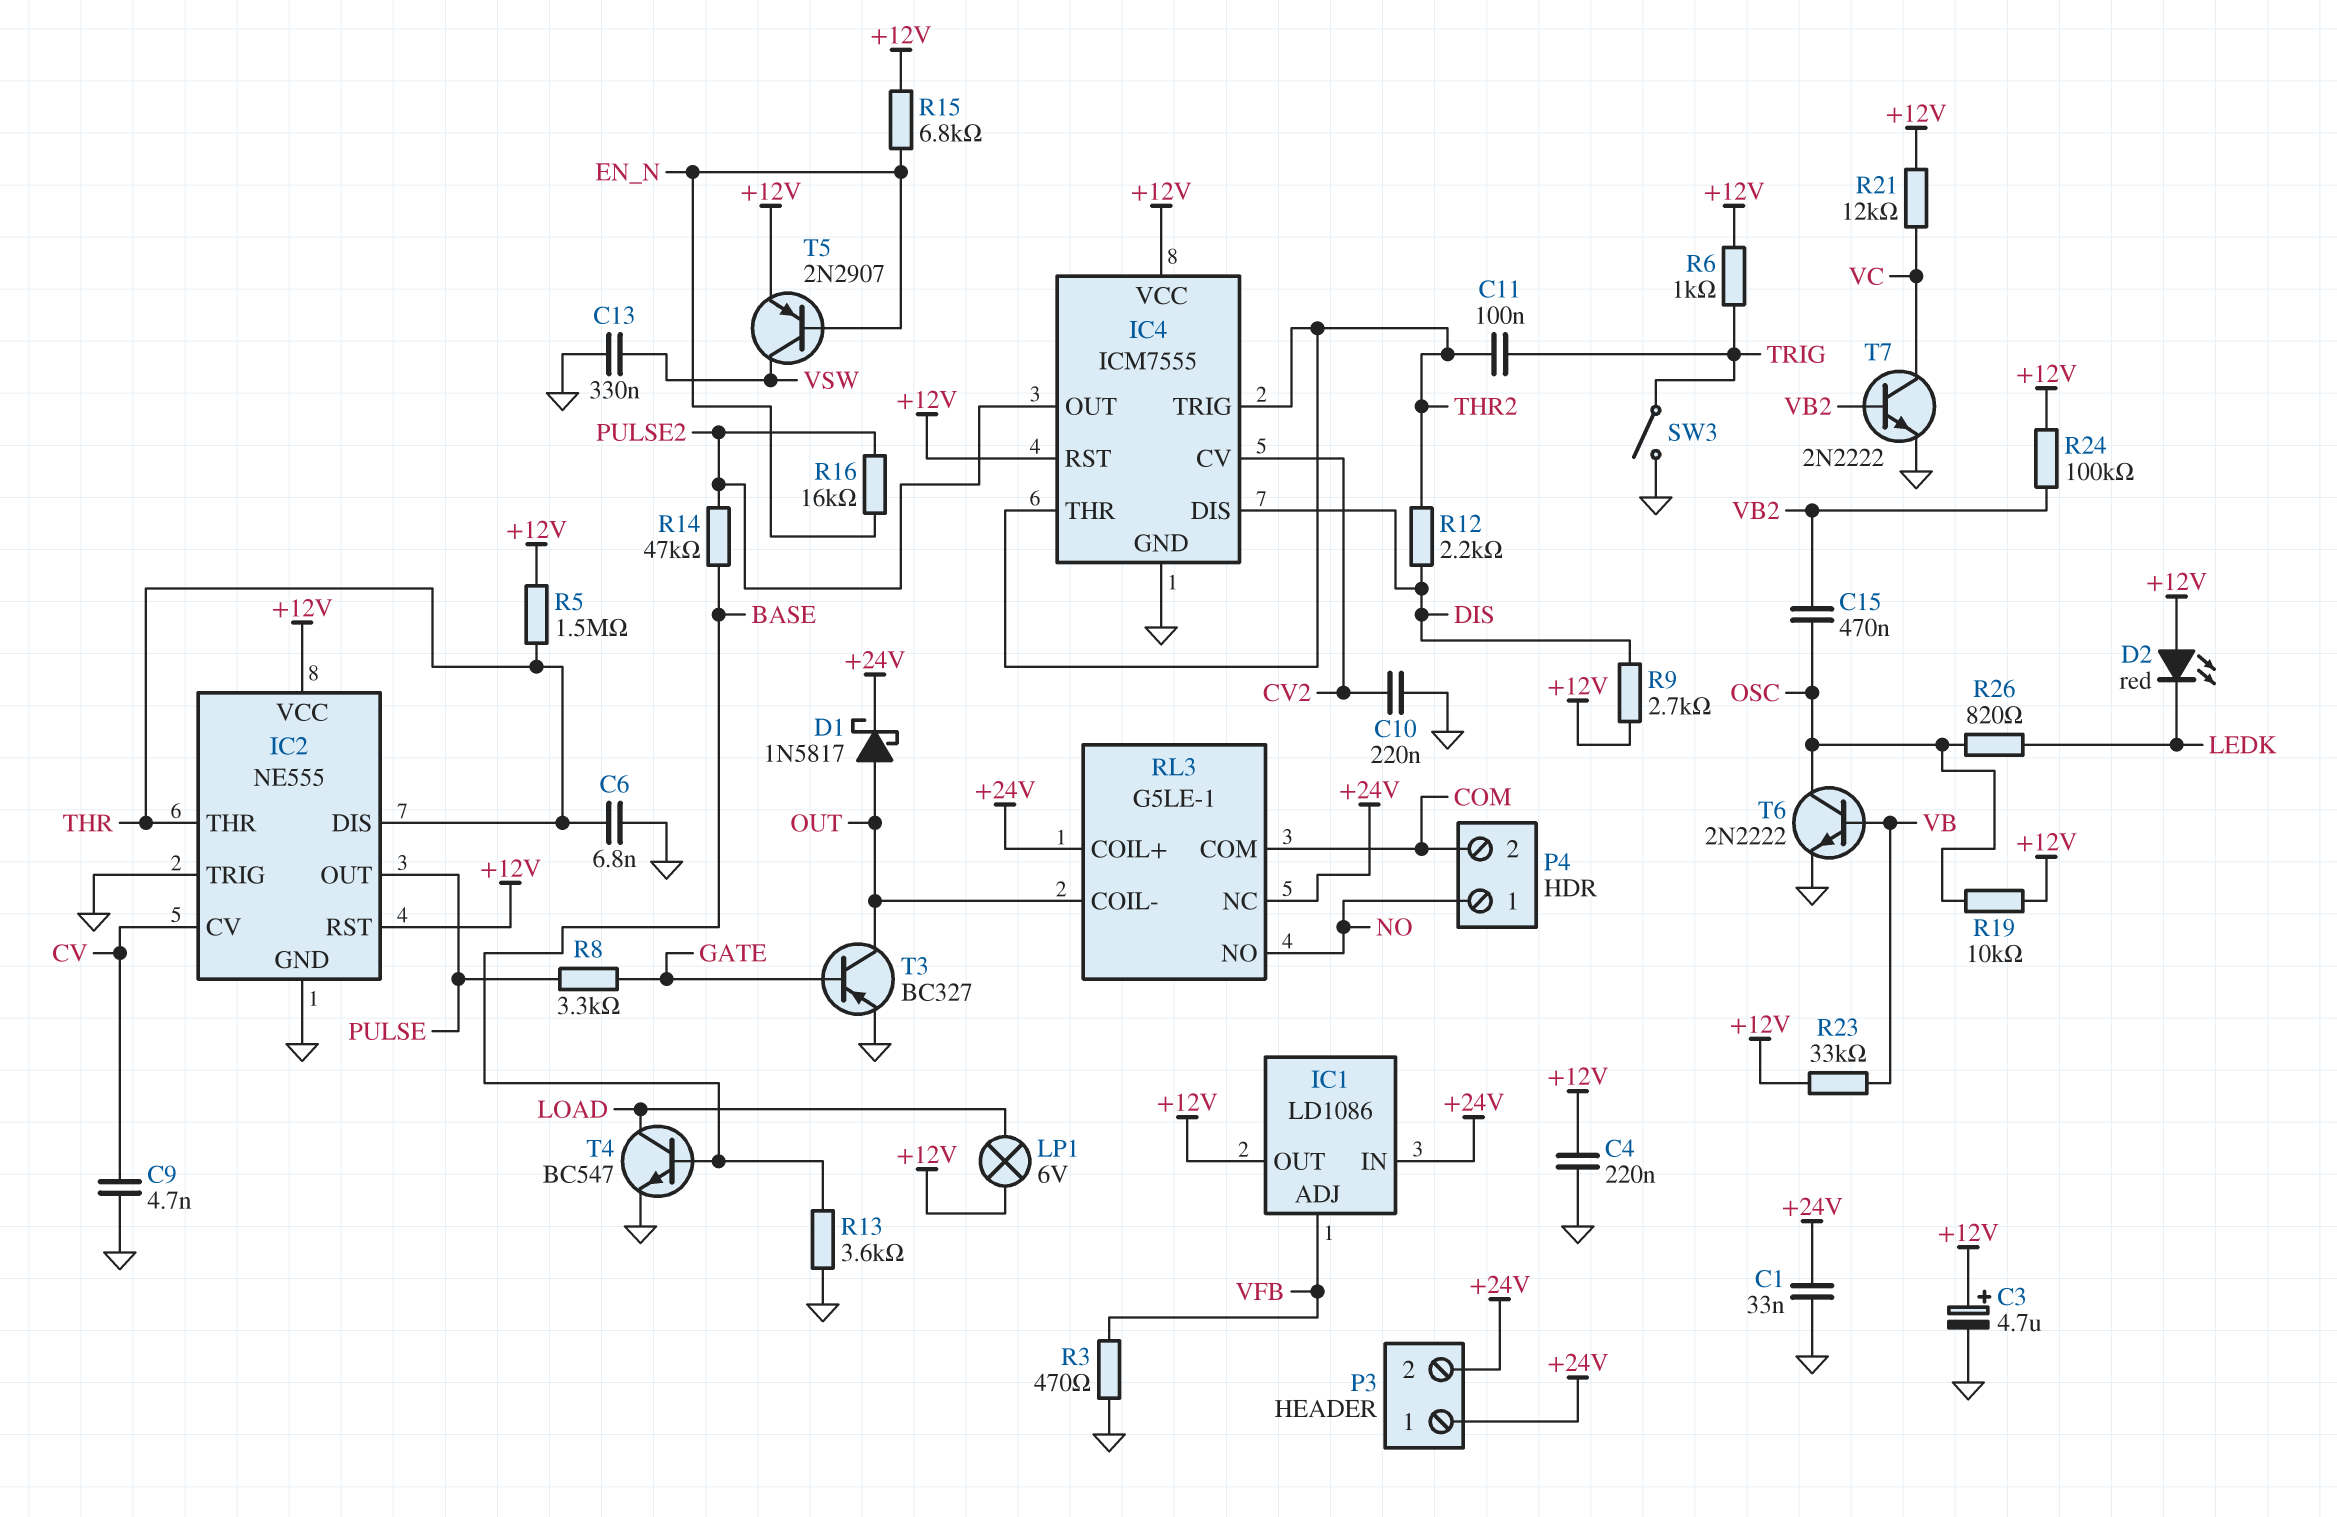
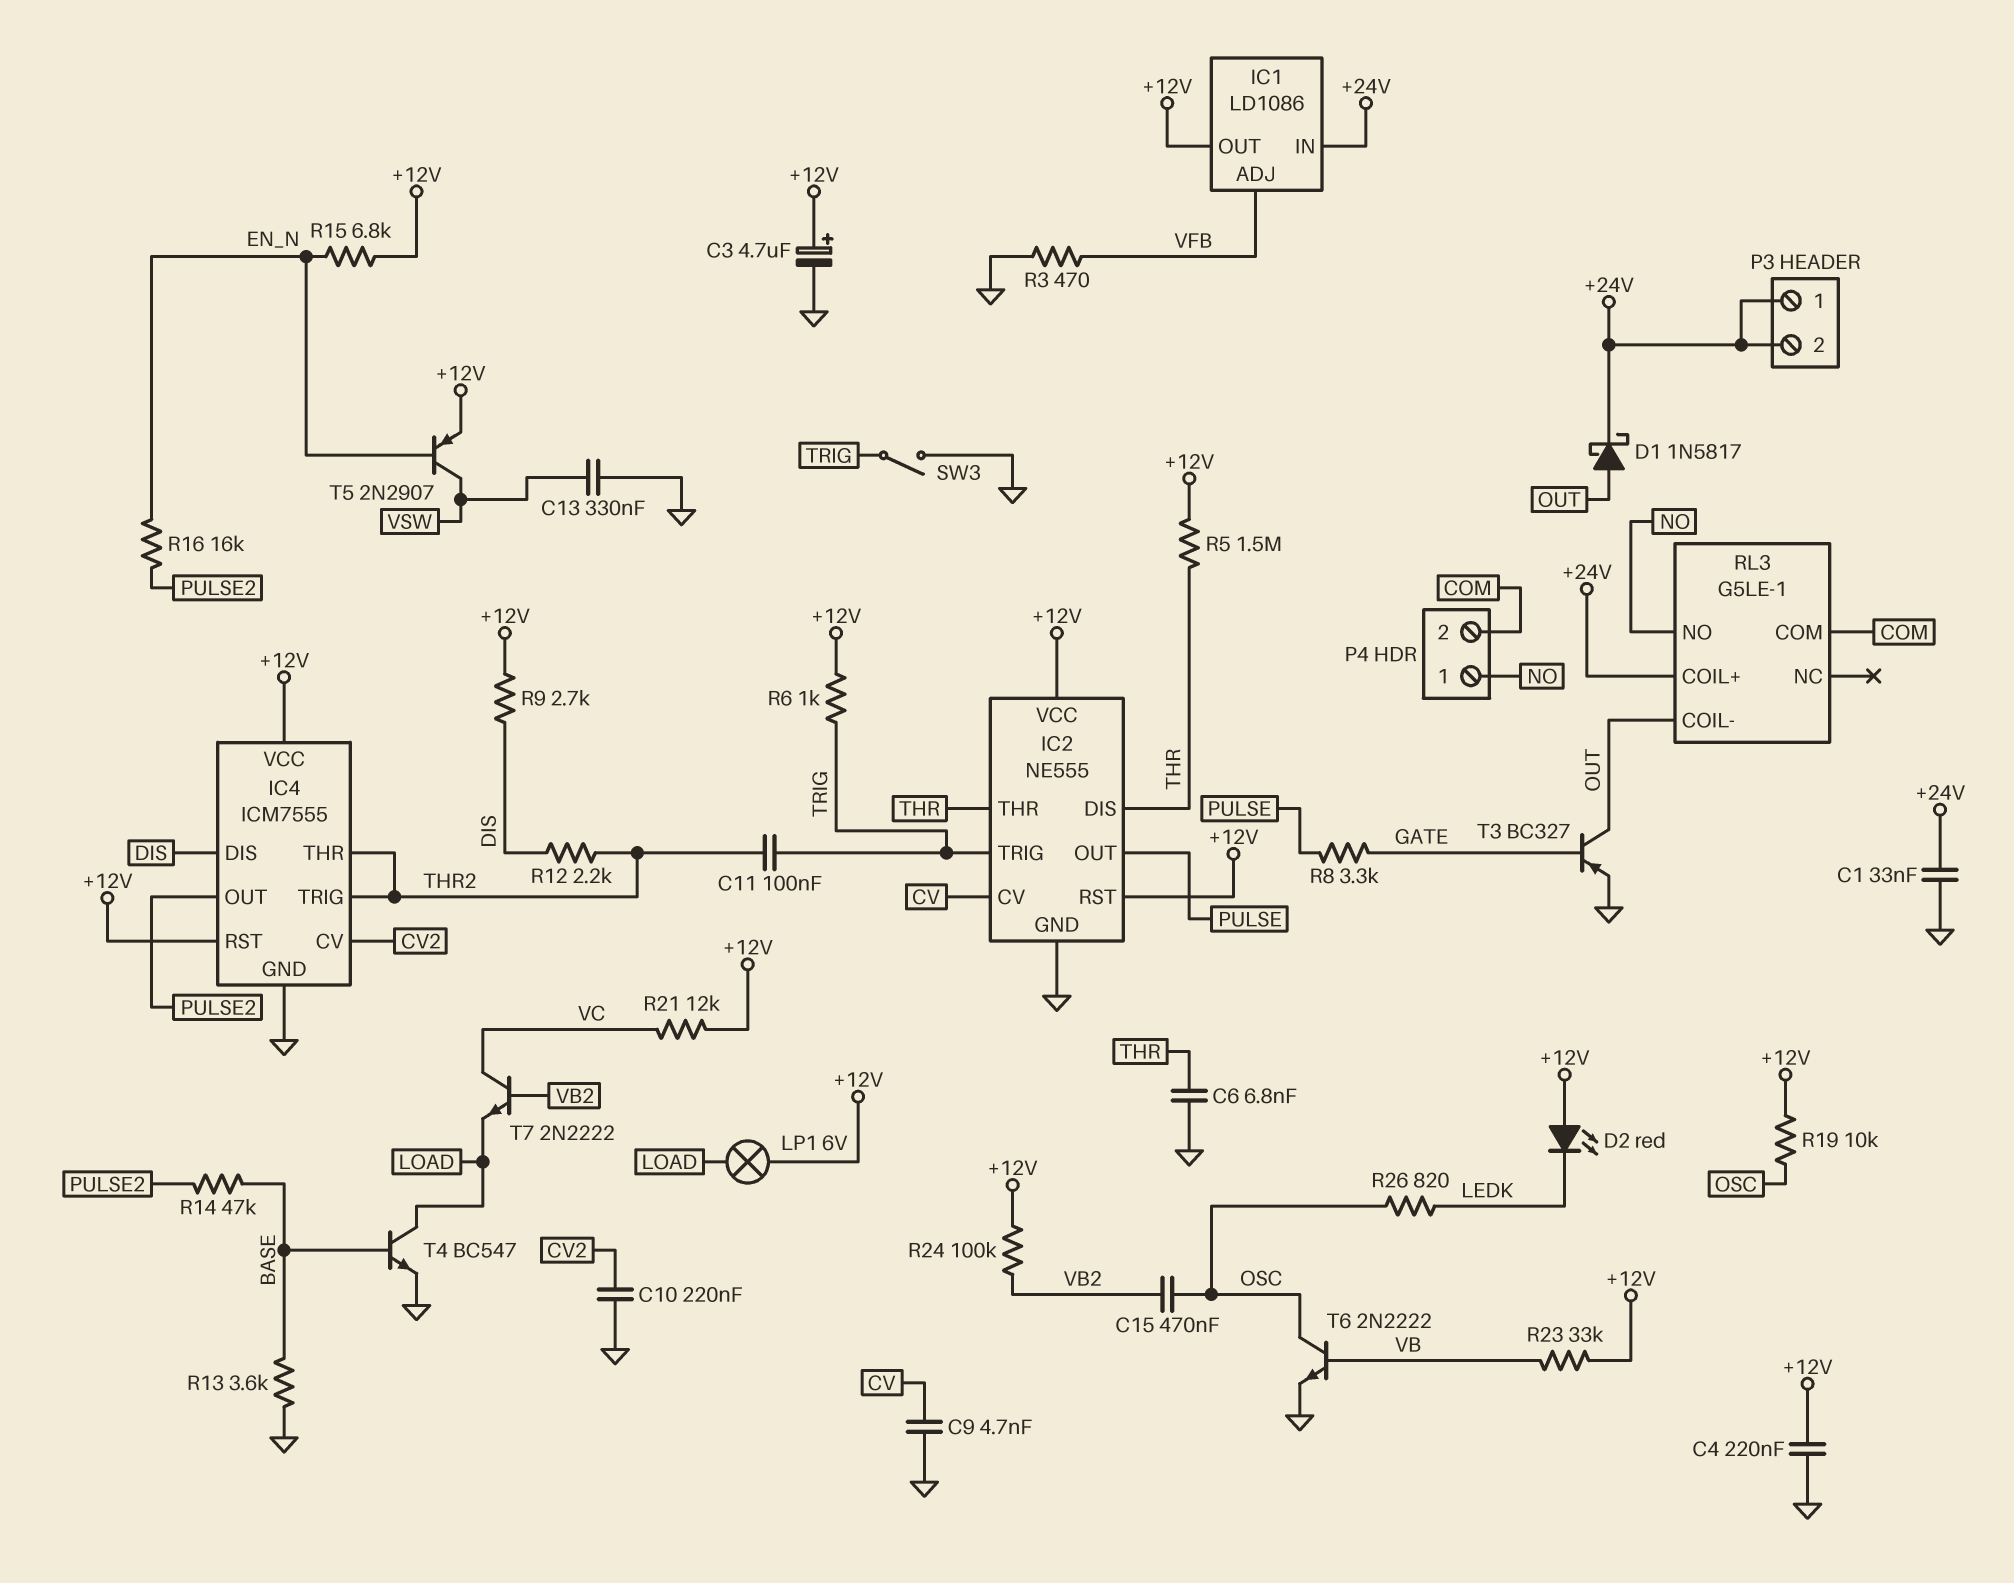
IC2 pin TRIG: GND -> TRIG
RL3 pin NC: +24V -> none
T7: NPN 2N2222 (B VB2, C VC, E GND) -> NPN 2N2222 (B VB2, C VC, E LOAD)

